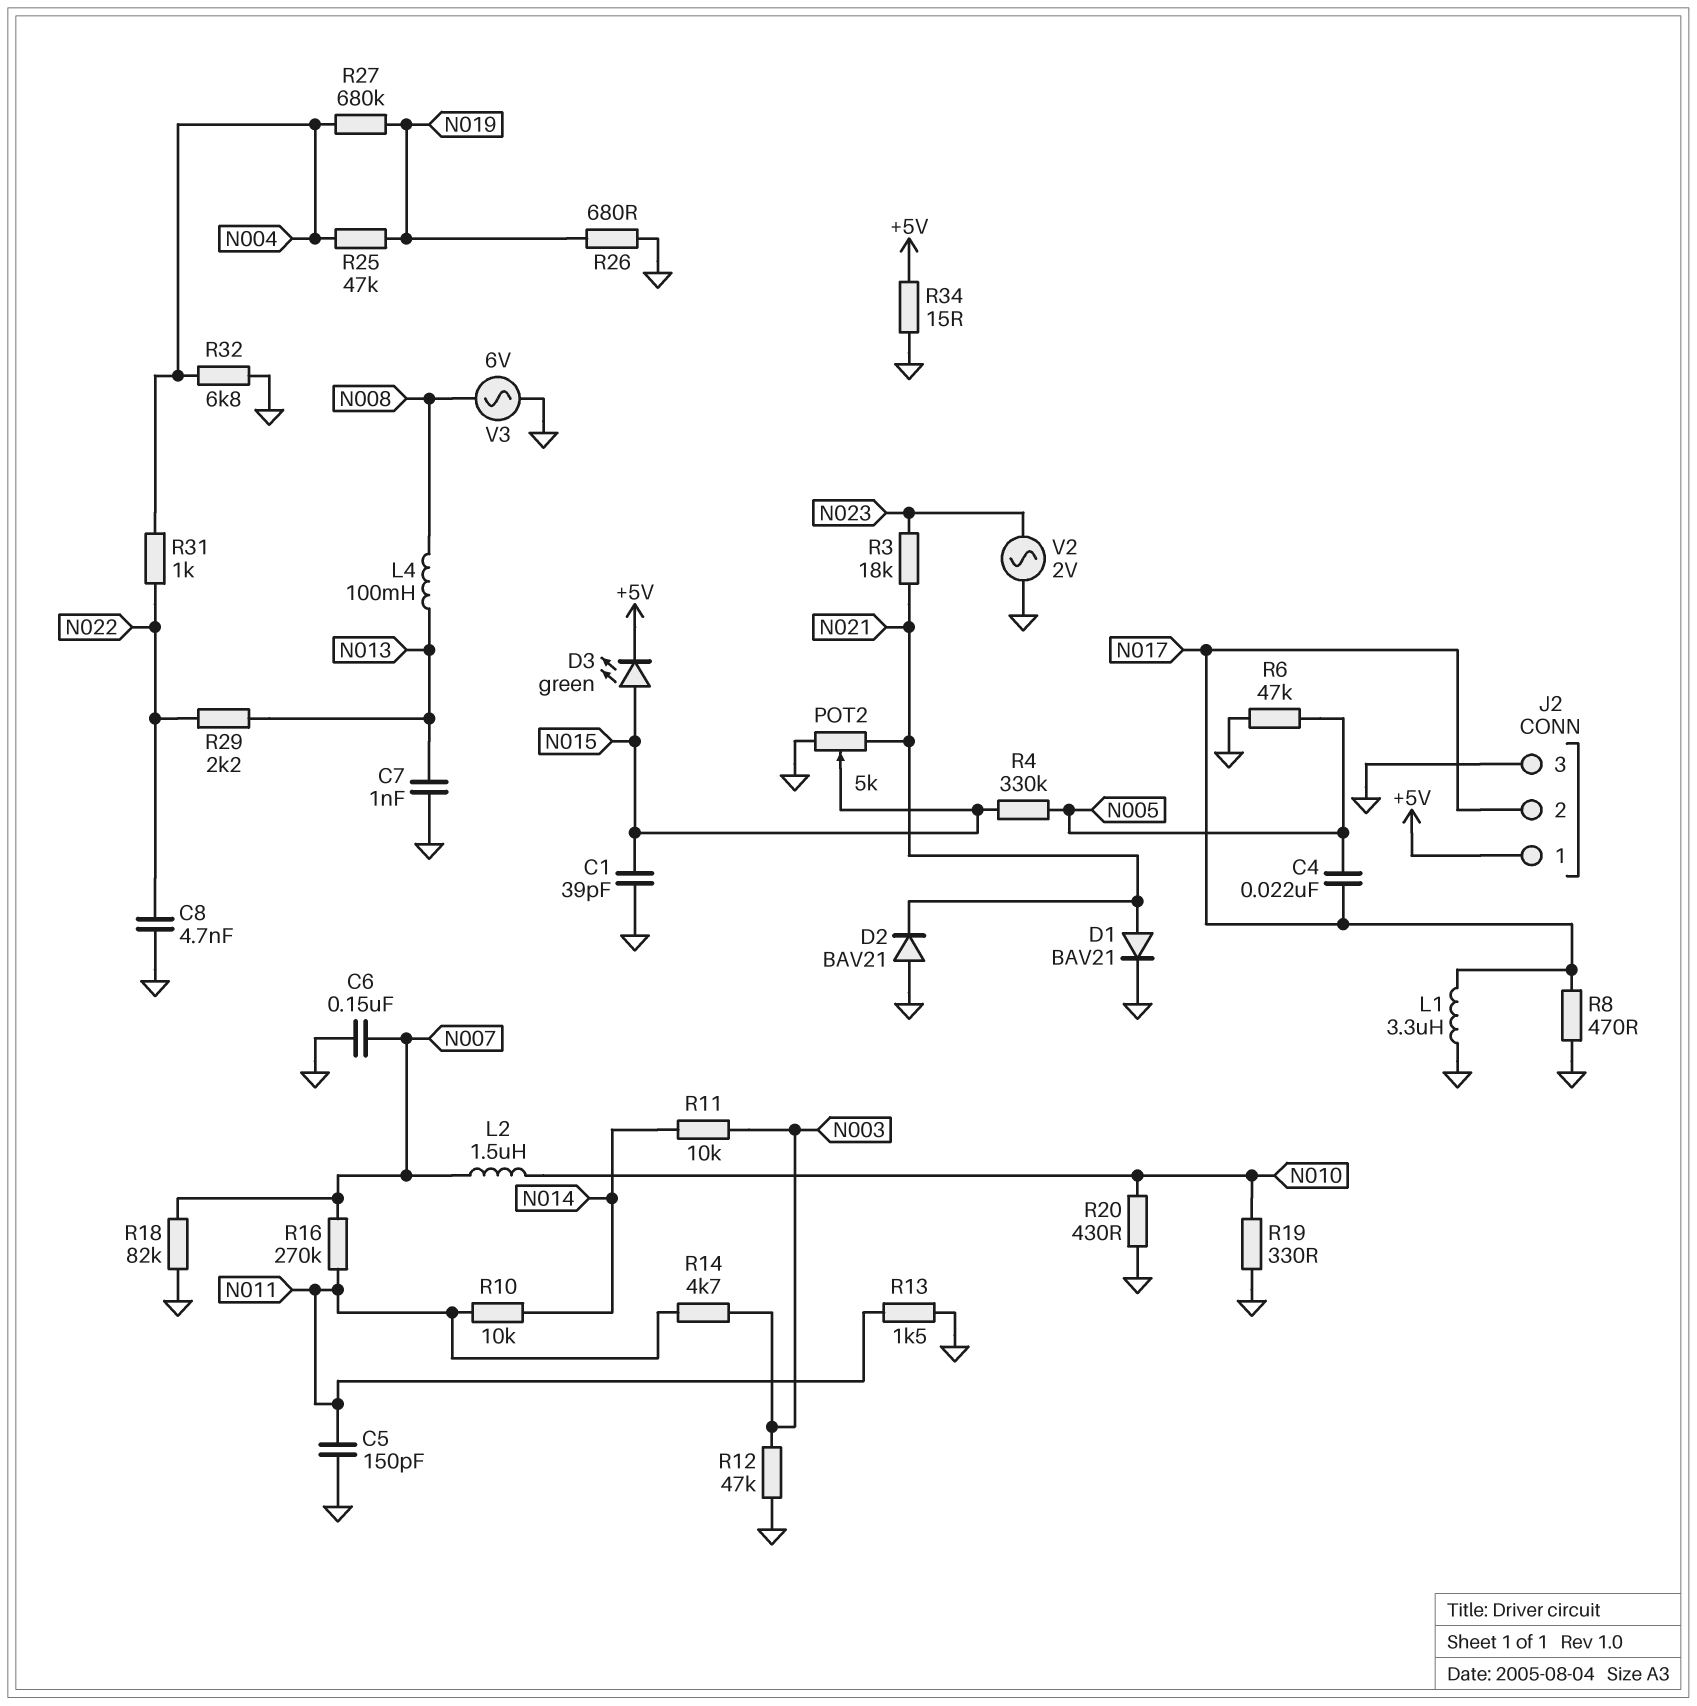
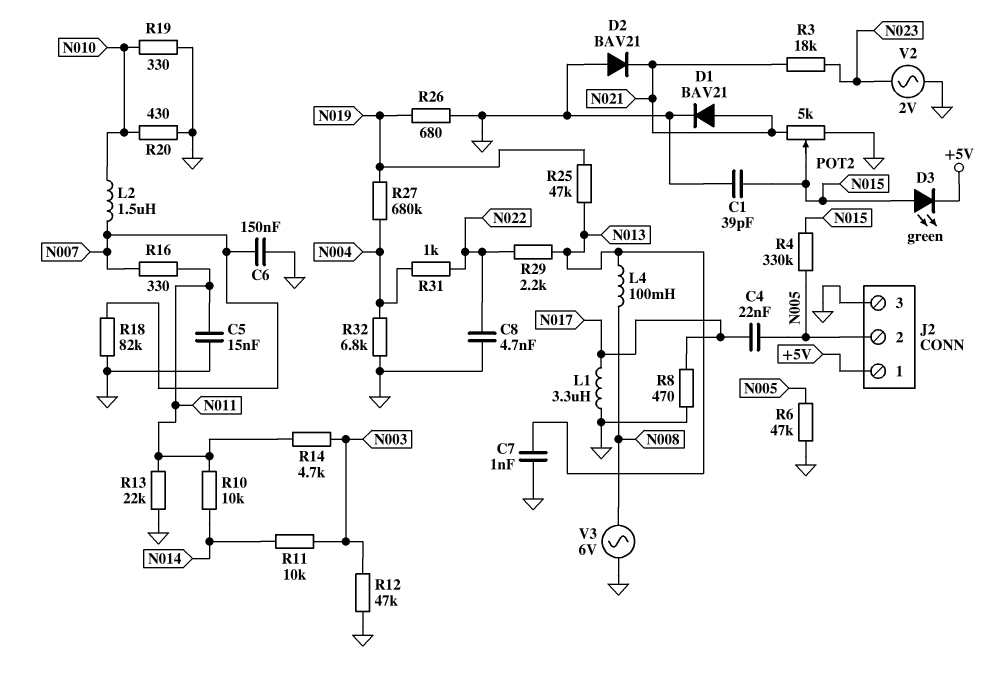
C5: 150pF (GND, N011) -> 15nF (GND, N011)
J2 pin 2: N017 -> N005
R13: 1.5k (GND, N011) -> 22k (GND, N011)
R16: 270k (N007, N011) -> 330 (N007, N011)
R25: 47k (N004, N019) -> 47k (N013, N019)
R34: 15 (+5V, GND) -> none

